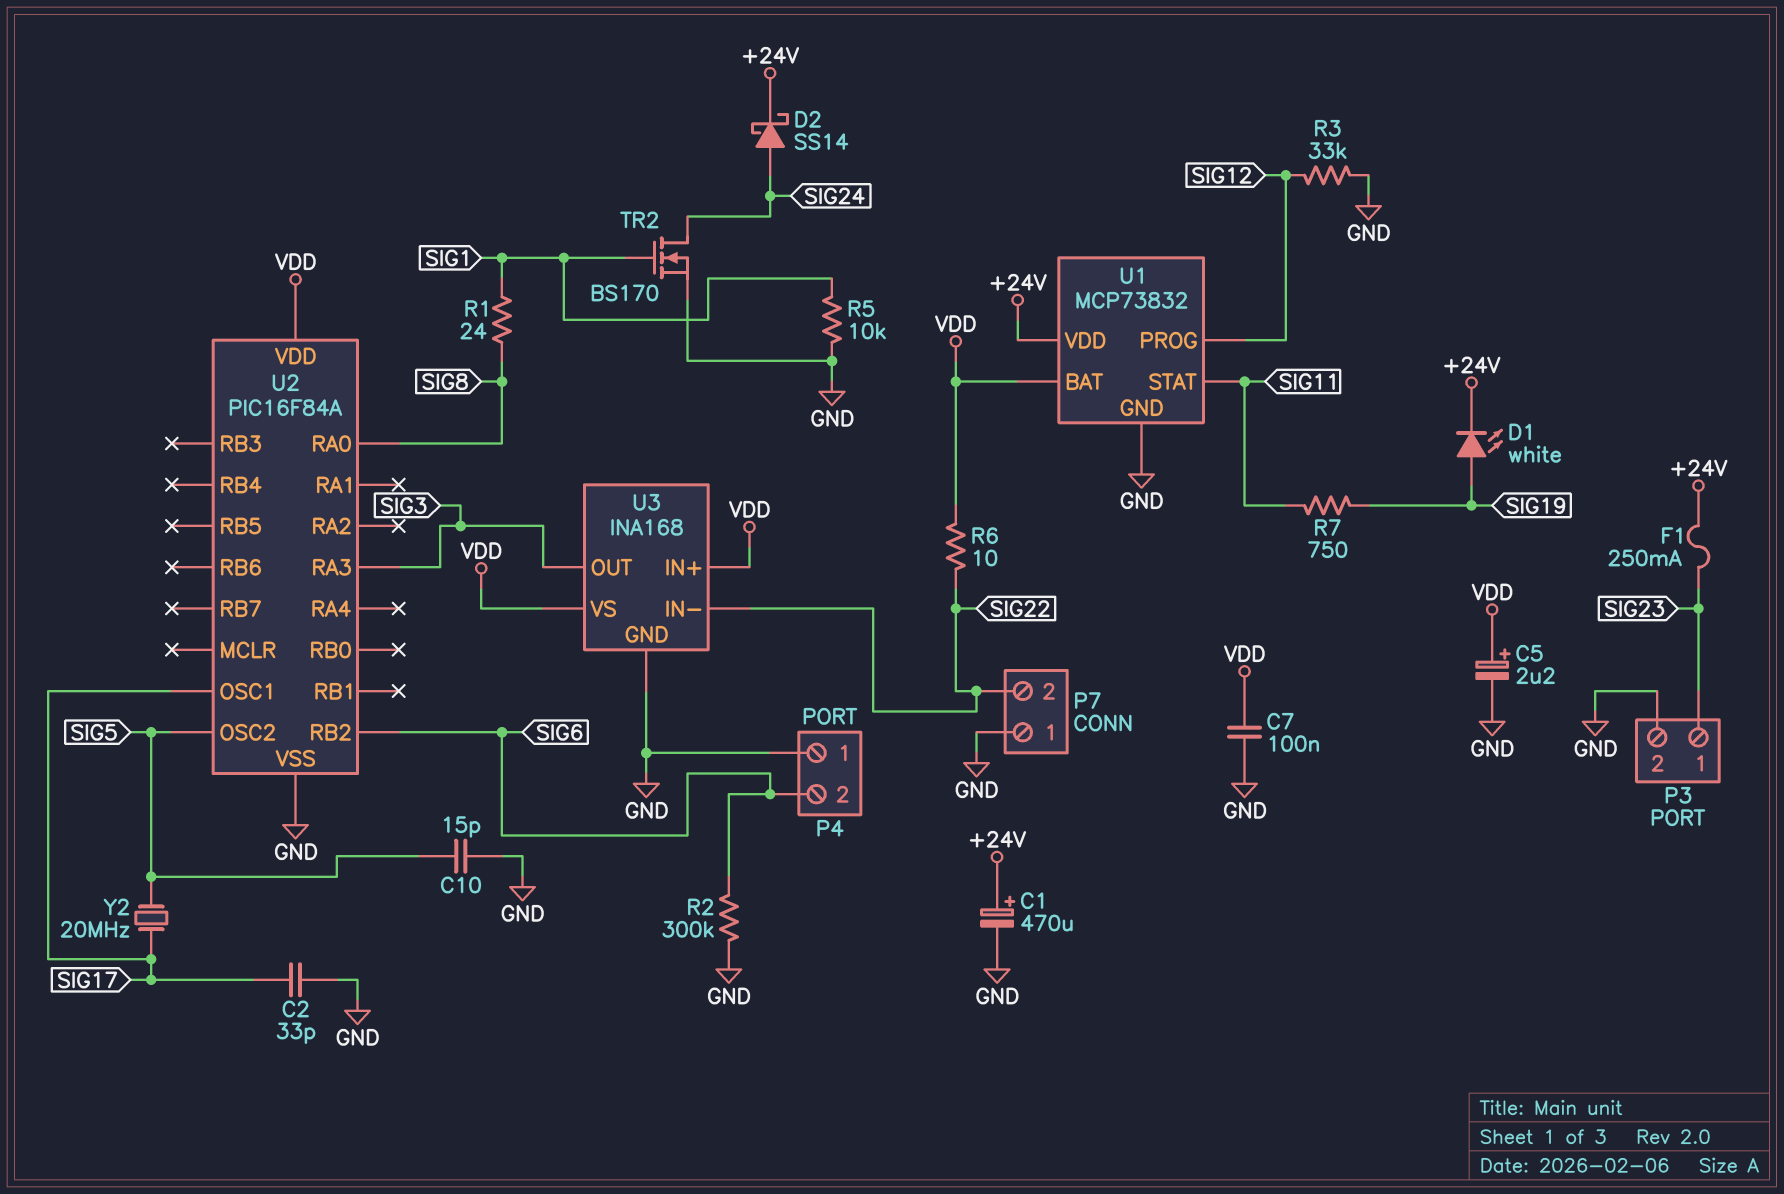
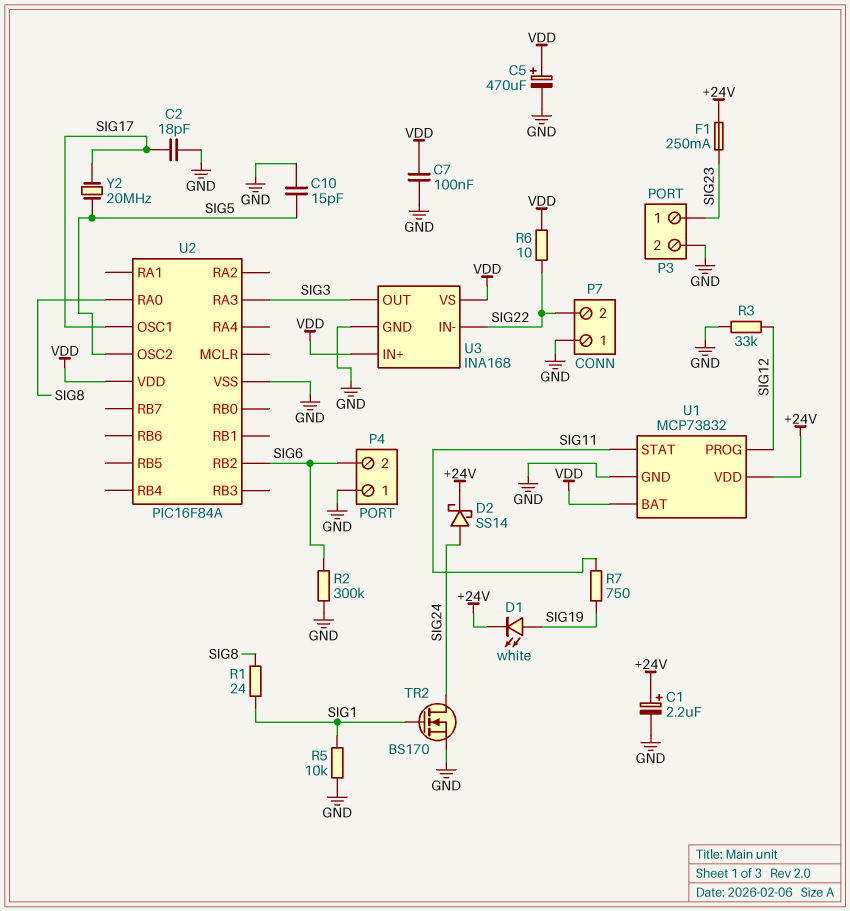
C1: 470uF (plus +24V, minus GND) -> 2.2uF (plus +24V, minus GND)
C2: 33pF (GND, SIG17) -> 18pF (GND, SIG17)
C5: 2.2uF (plus VDD, minus GND) -> 470uF (plus VDD, minus GND)

